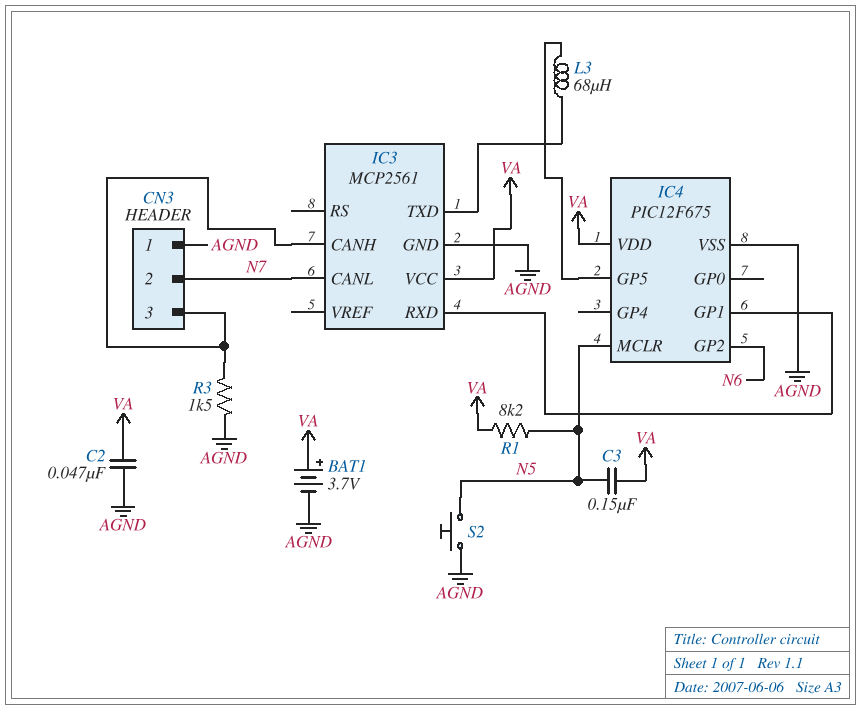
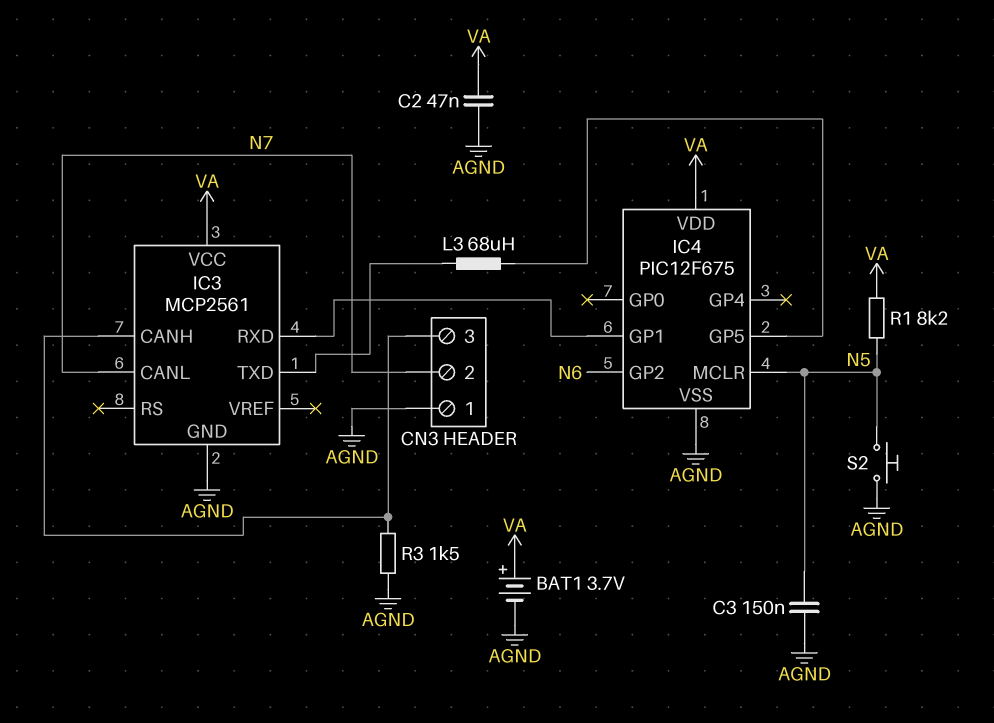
C3: 150nF (N5, VA) -> 150nF (AGND, N5)

